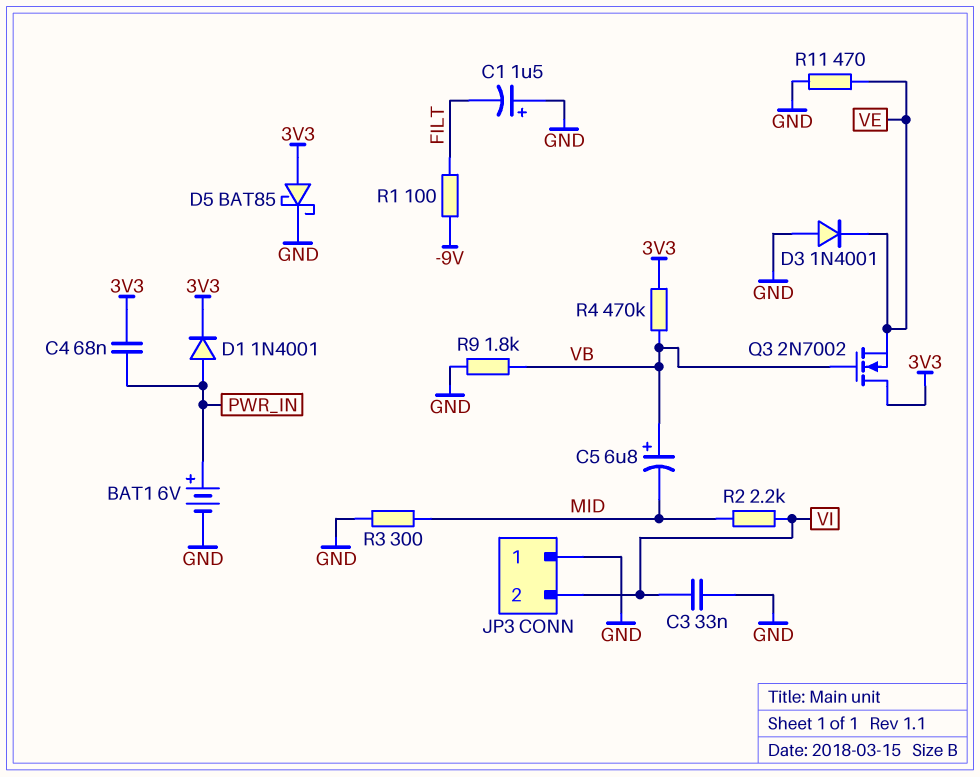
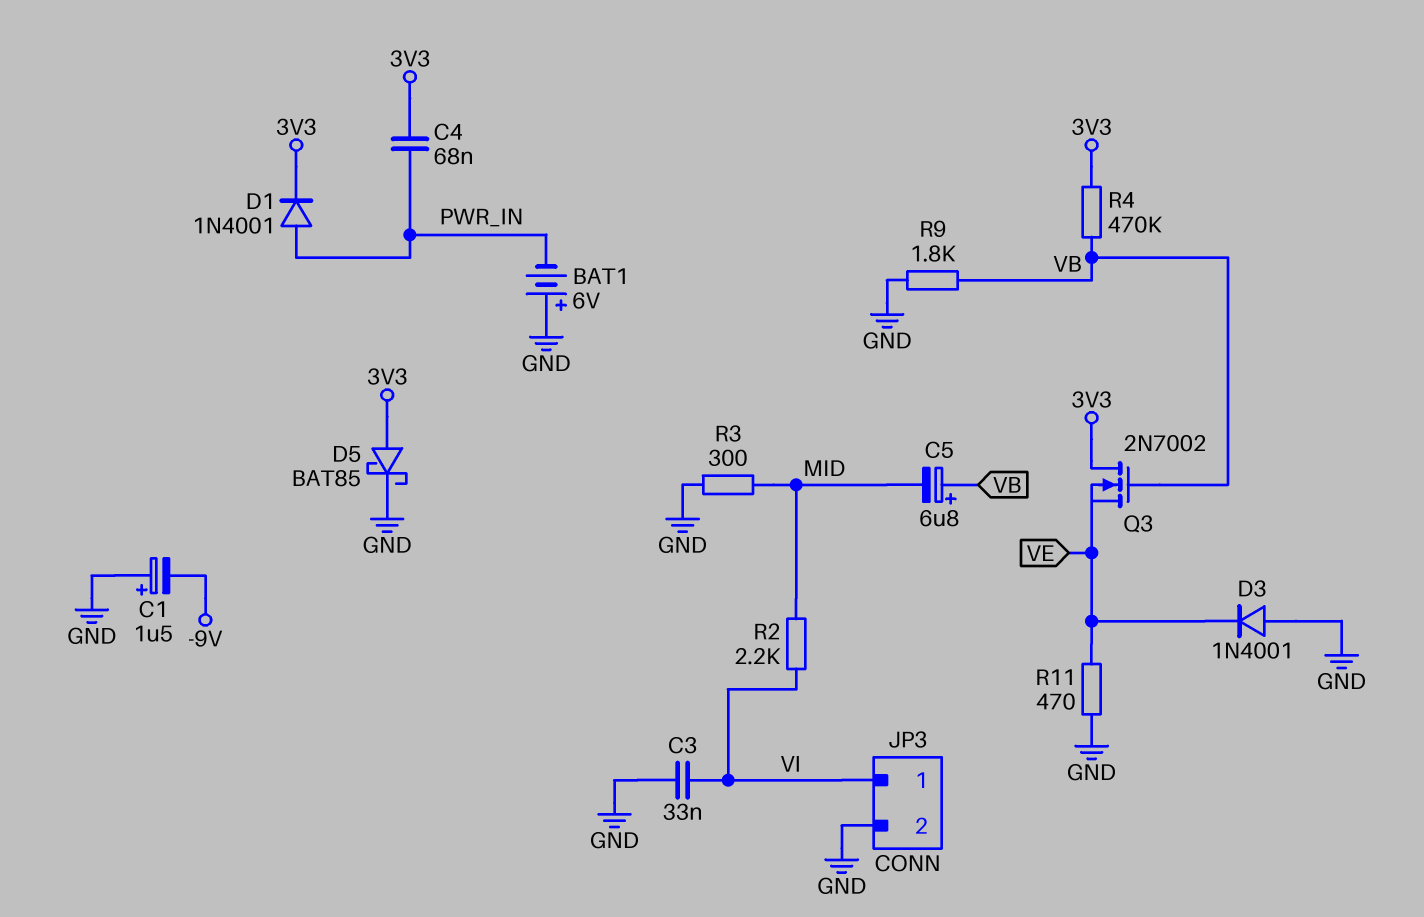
BAT1: 6V (plus PWR_IN, minus GND) -> 6V (plus GND, minus PWR_IN)
C1: 1.5uF (plus GND, minus FILT) -> 1.5uF (plus GND, minus -9V)
JP3 pin 1: GND -> VI
JP3 pin 2: VI -> GND
R1: 100 (-9V, FILT) -> none

